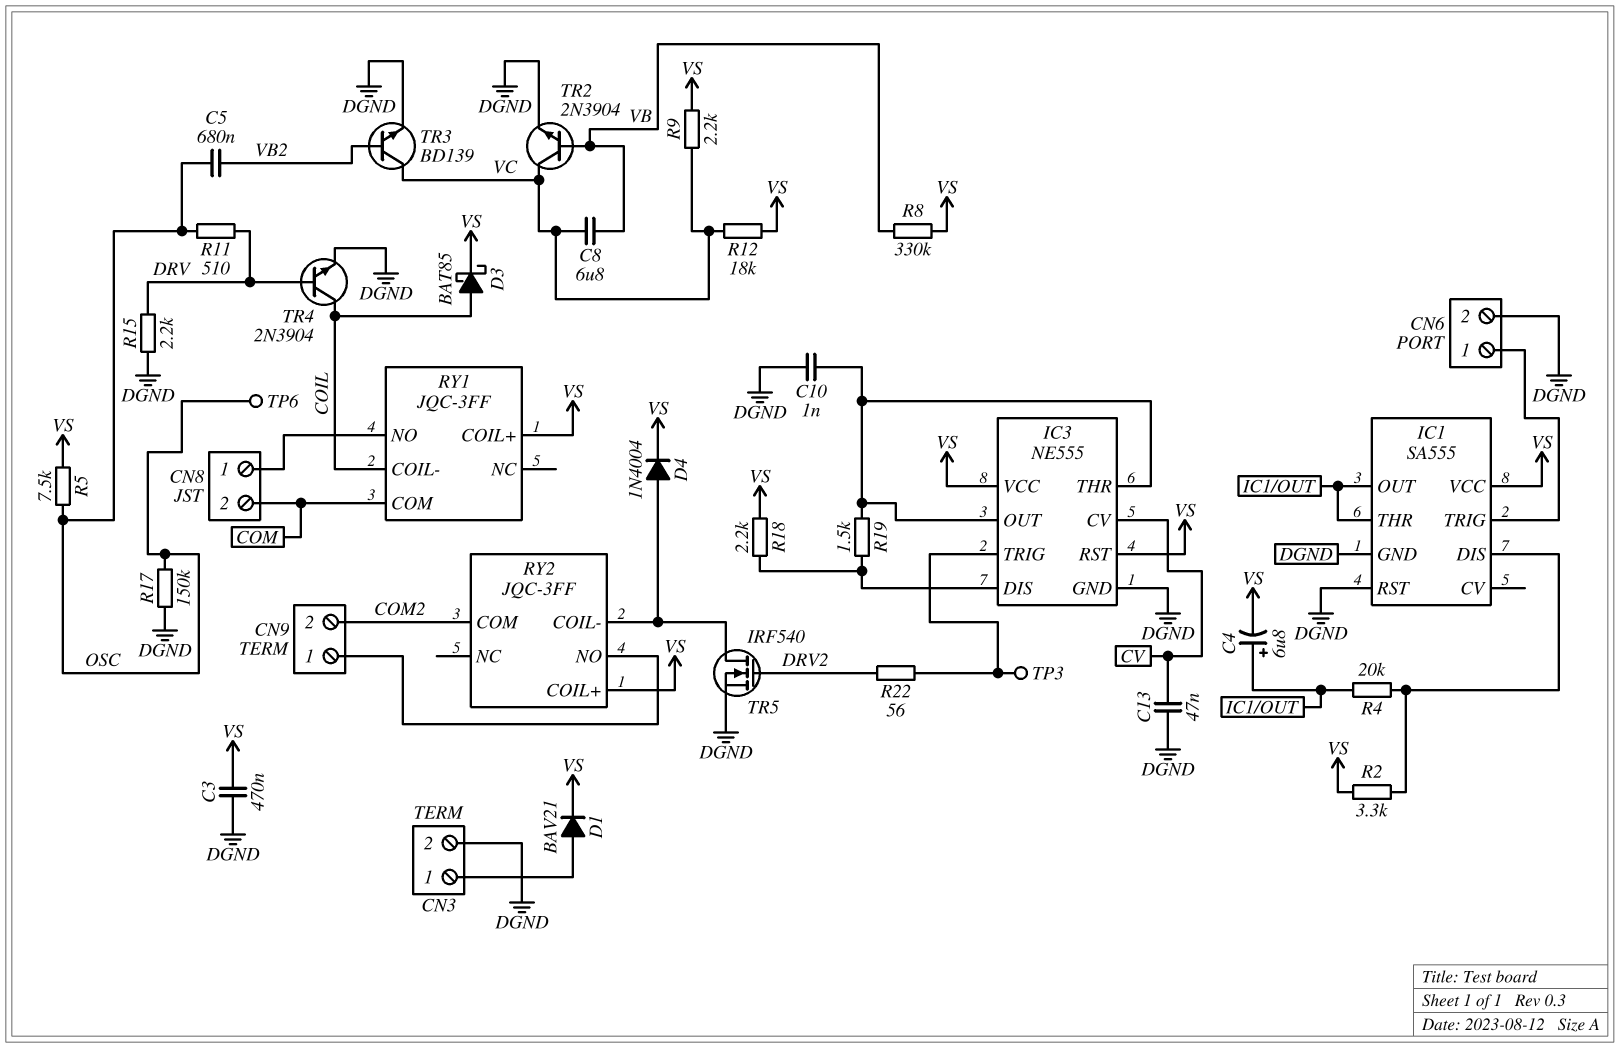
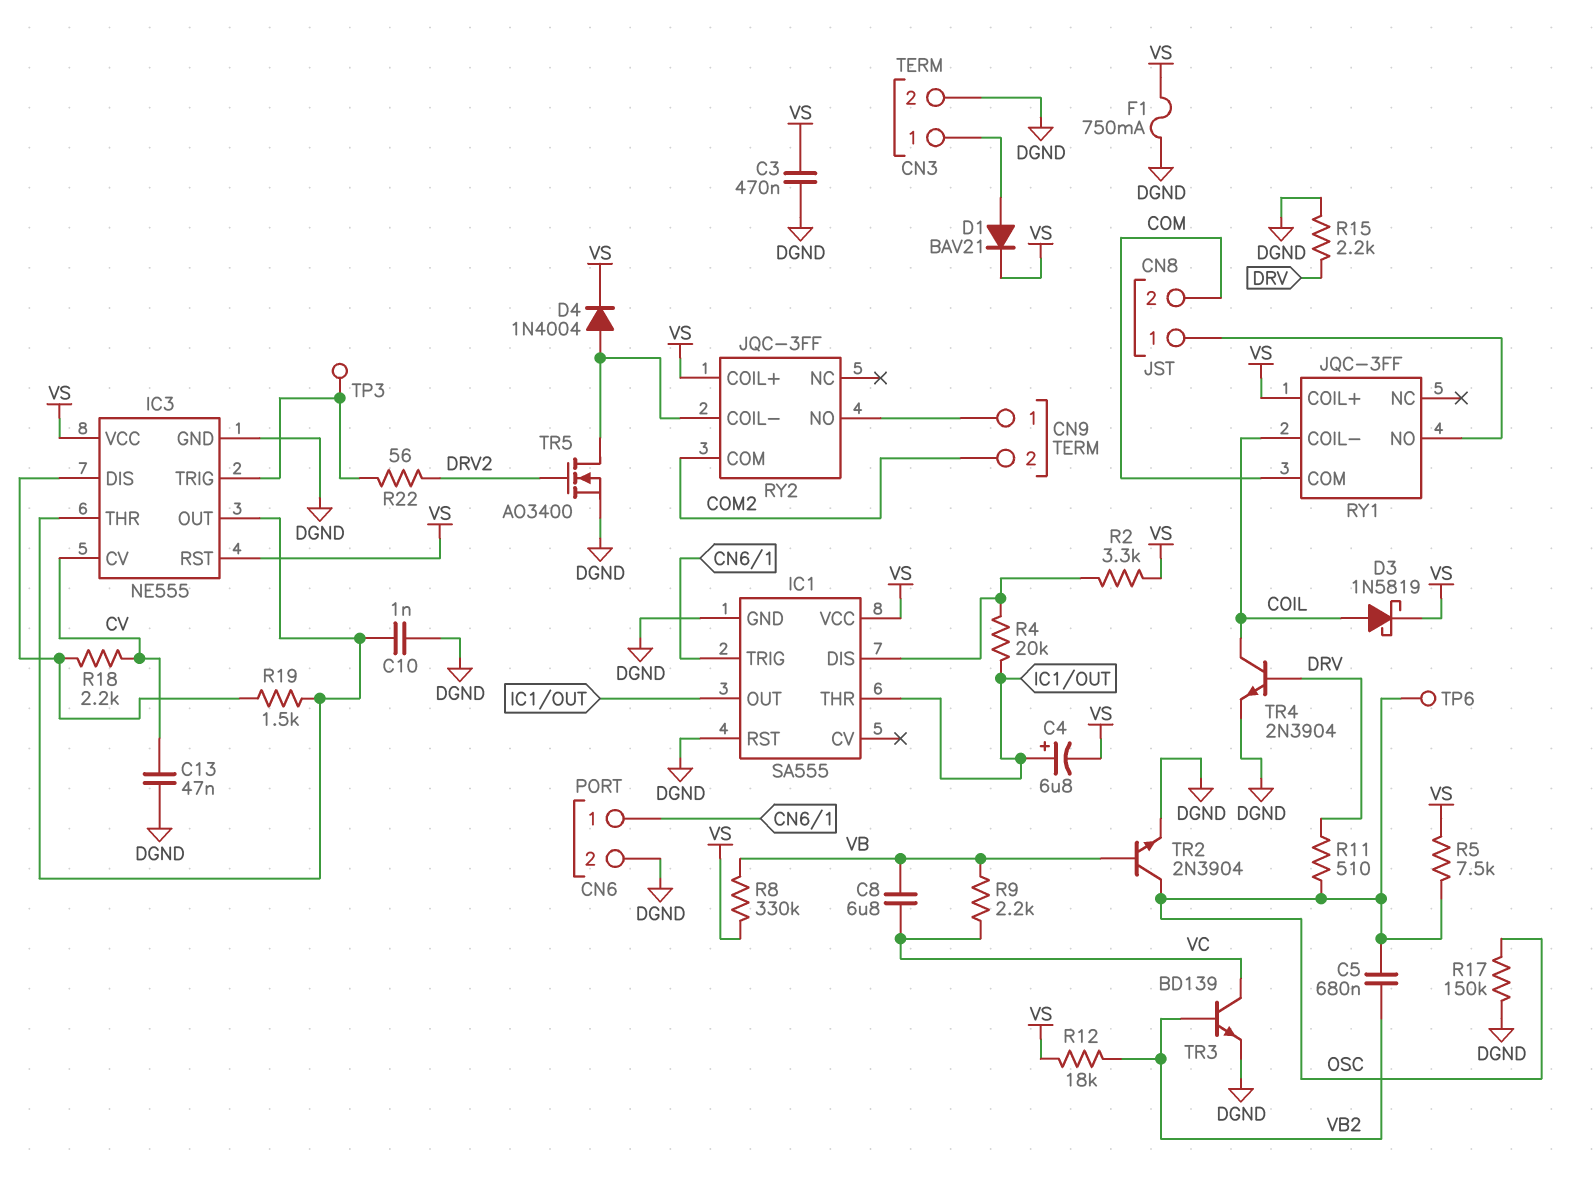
D3: schottky BAT85 (A COIL, K VS) -> schottky 1N5819 (A COIL, K VS)
F1: none -> 750mA (DGND, VS)
R9: 2.2k (VC, VS) -> 2.2k (VB, VC)
R12: 18k (VC, VS) -> 18k (VB2, VS)
R18: 2.2k (IC3/DIS, VS) -> 2.2k (CV, IC3/DIS)
TR2: NPN 2N3904 (B VB, C VC, E DGND) -> NPN 2N3904 (B VB, C OSC, E DGND)
TR5: NMOS IRF540 (G DRV2, D RY2/COIL-, S DGND) -> NMOS AO3400 (G DRV2, D RY2/COIL-, S DGND)

